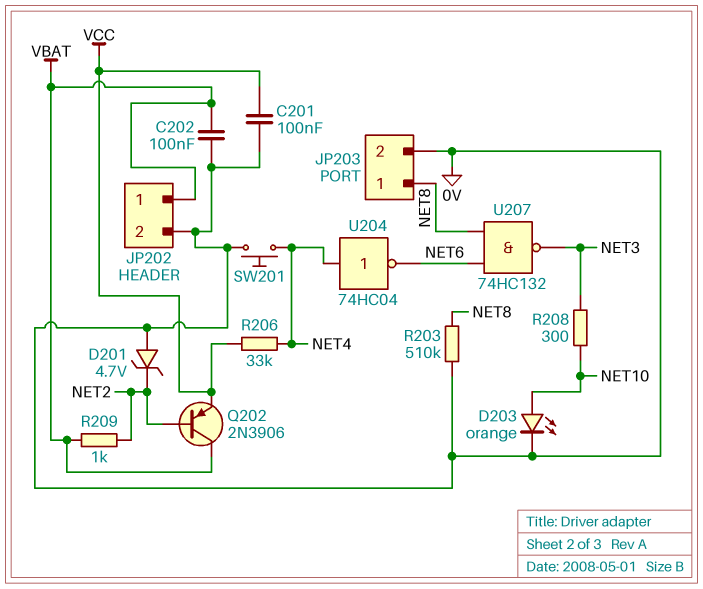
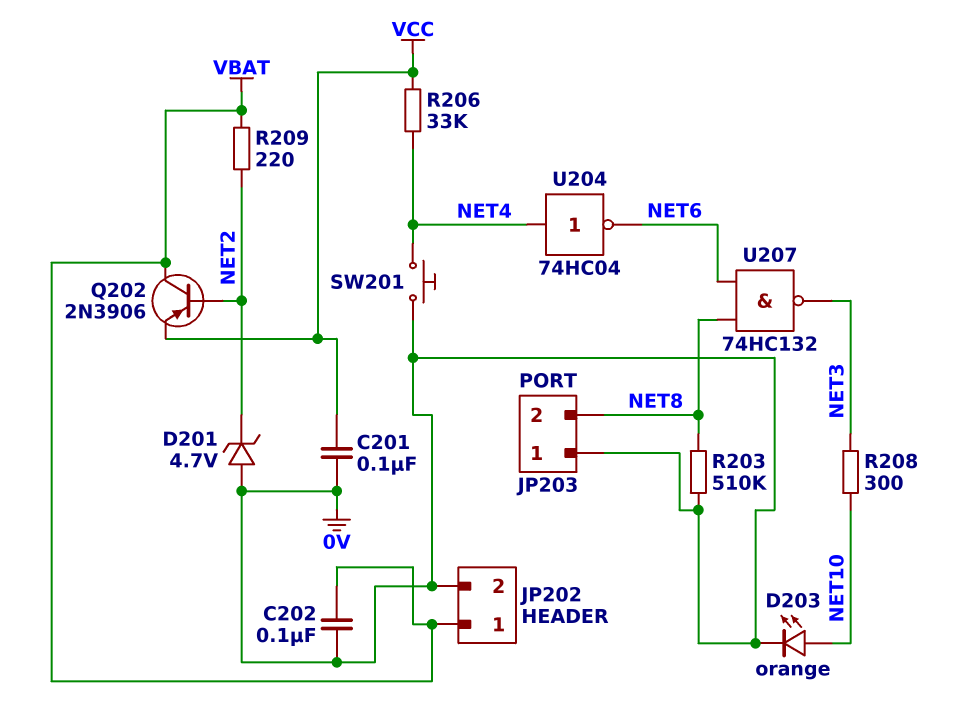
JP203 pin 1: NET8 -> 0V
JP203 pin 2: 0V -> NET8
R209: 1k (NET2, VBAT) -> 220 (NET2, VBAT)

